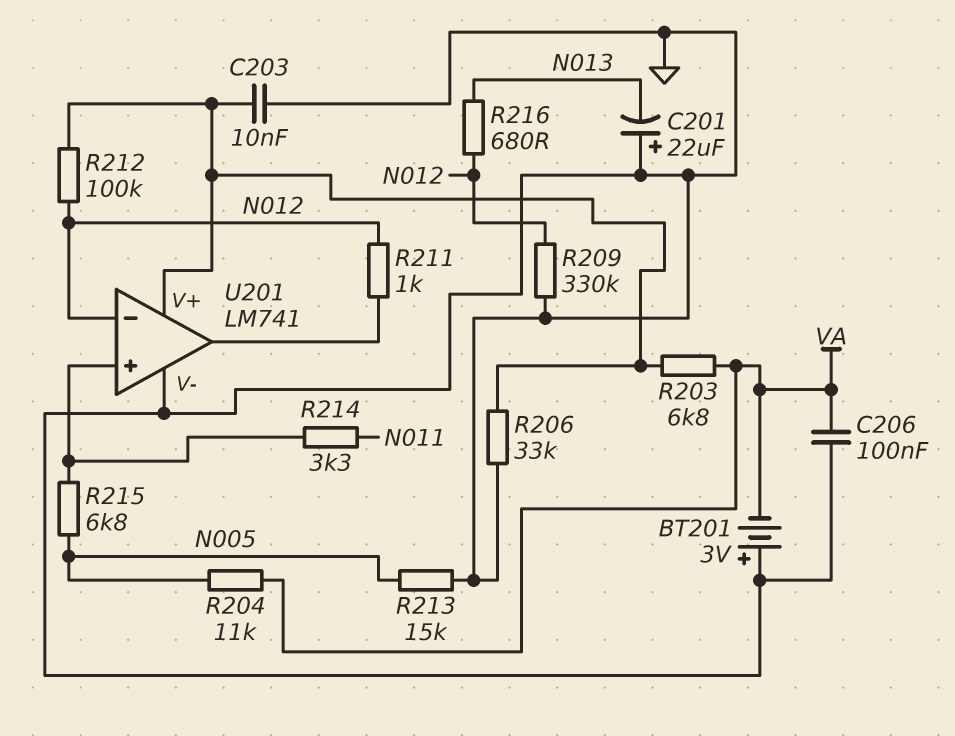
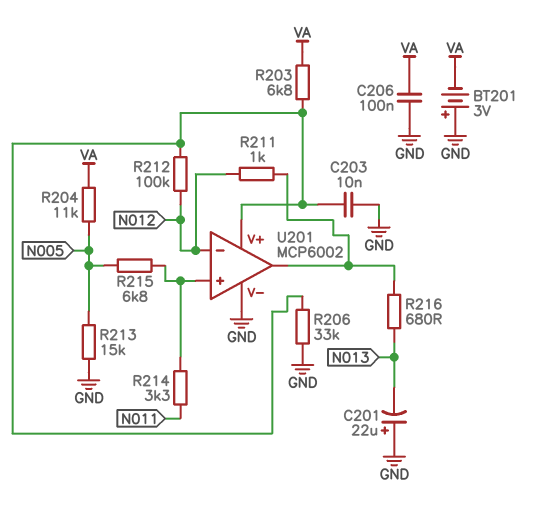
R209: 330k (GND, N012) -> none
R216: 680 (N012, N013) -> 680 (N013, U201/out)
U201: LM741 -> MCP6002

